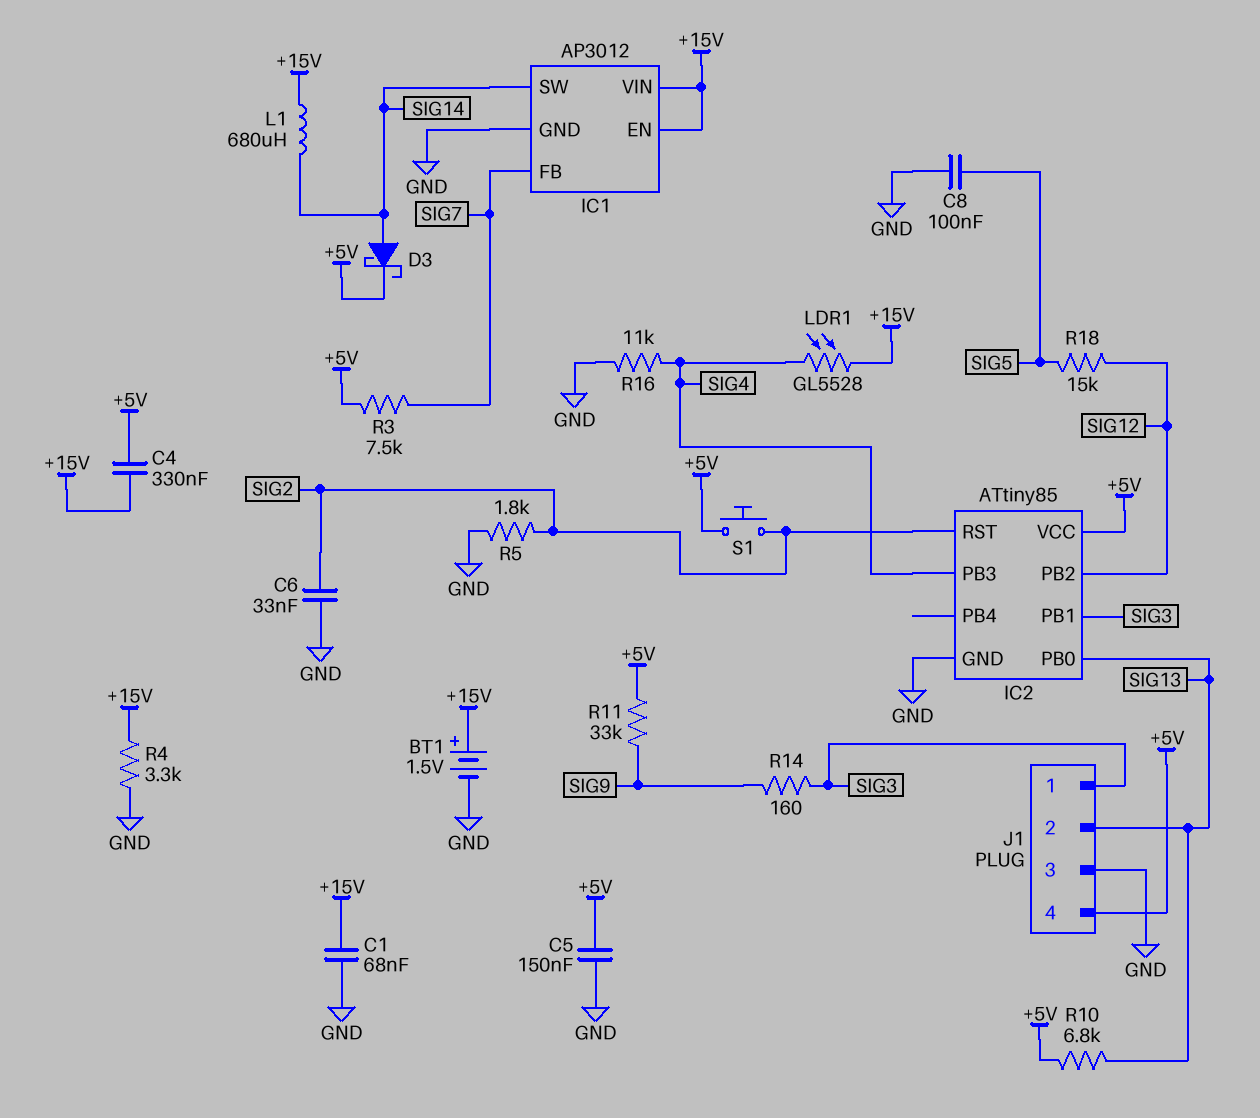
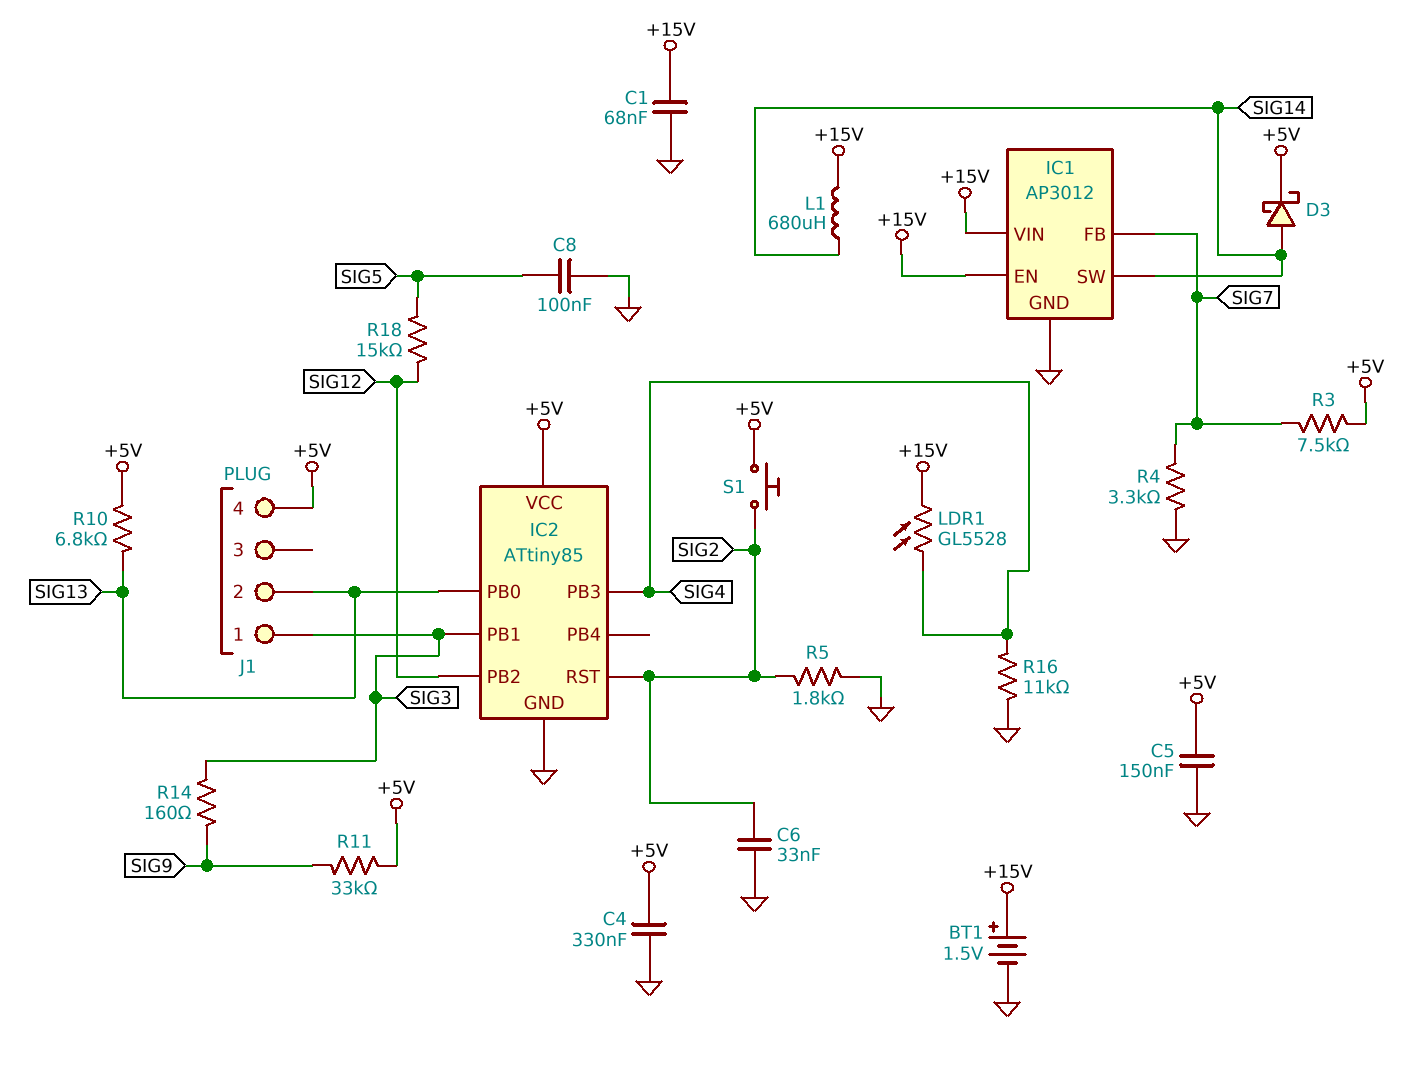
C4: 330nF (+5V, +15V) -> 330nF (+5V, GND)
J1 pin 3: GND -> none
R4: 3.3k (+15V, GND) -> 3.3k (GND, SIG7)

